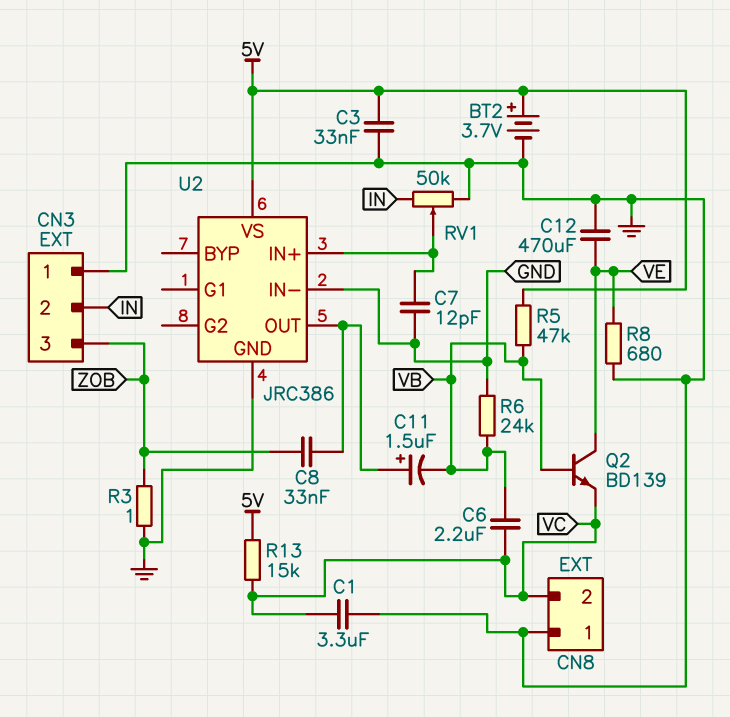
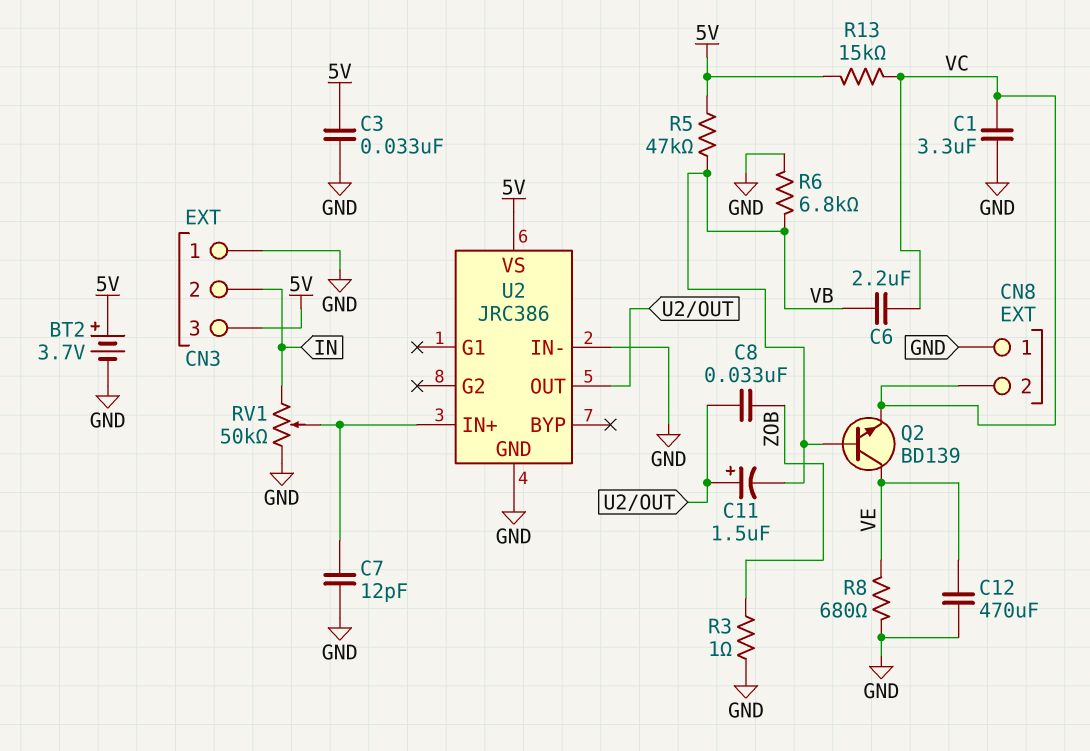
CN3 pin 3: ZOB -> 5V
R6: 24k (GND, VB) -> 6.8k (GND, VB)

